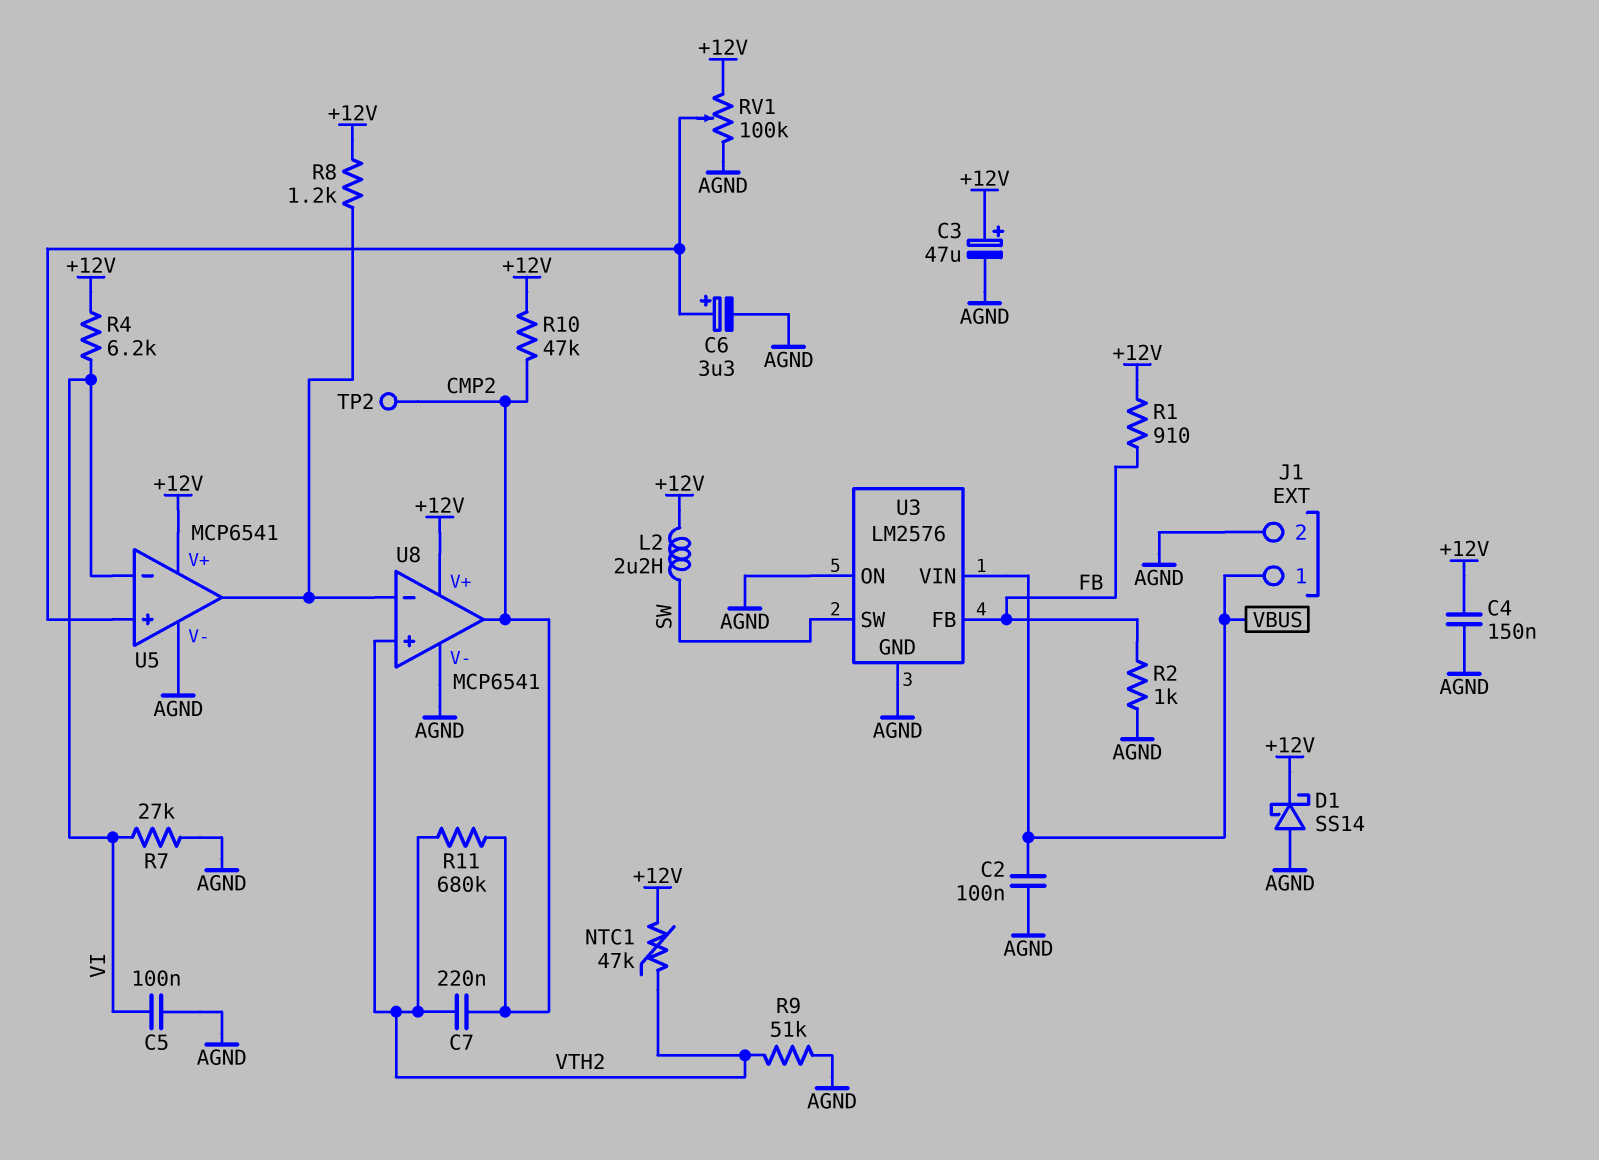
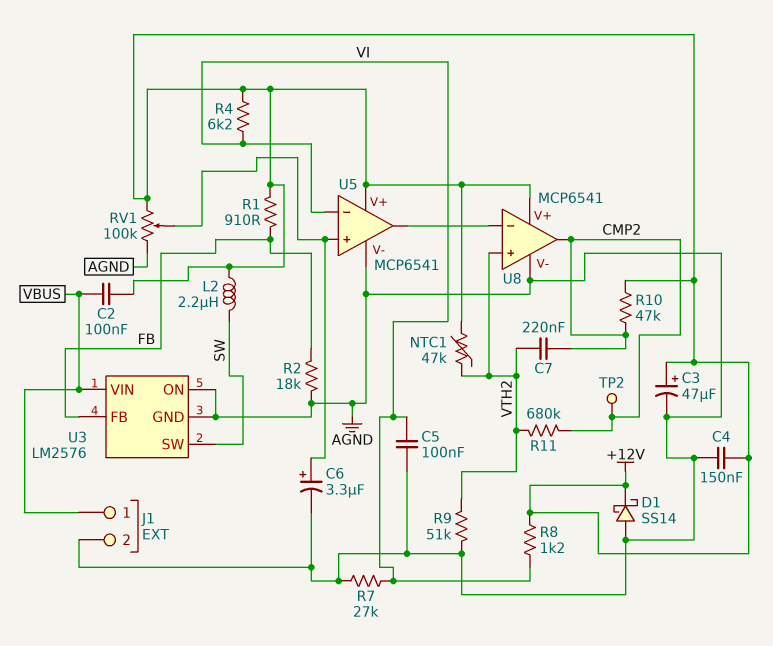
C2: 100nF (AGND, VBUS) -> 100nF (+12V, VBUS)
R2: 1k (AGND, FB) -> 18k (AGND, FB)
R8: 1.2k (+12V, U5/out) -> 1.2k (+12V, VI)

